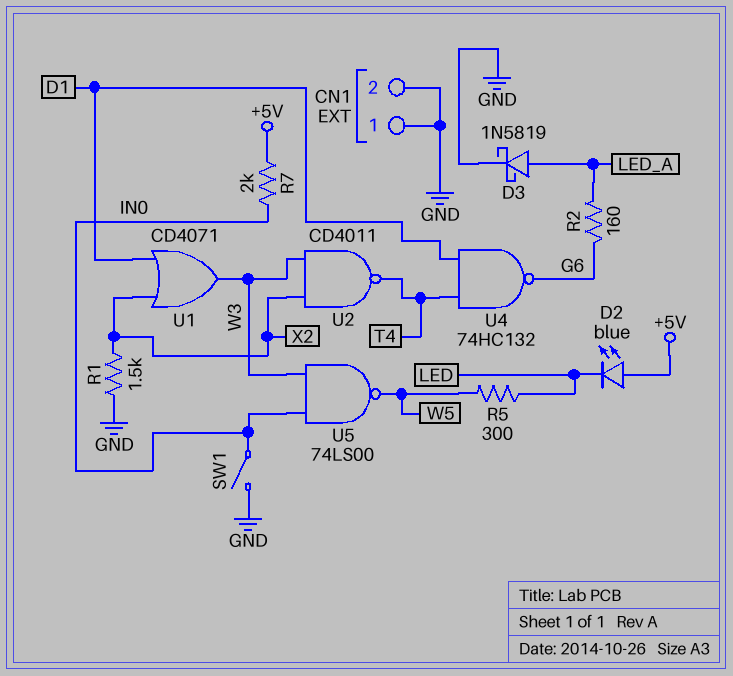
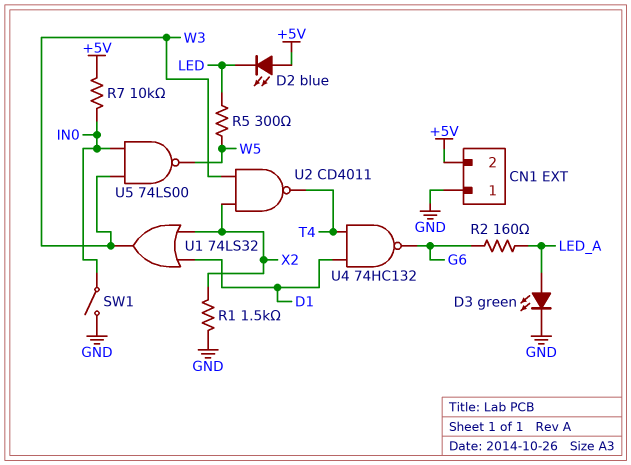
CN1 pin 2: GND -> +5V
D3: schottky 1N5819 (A LED_A, K GND) -> LED green (A LED_A, K GND)
R7: 2k (+5V, IN0) -> 10k (+5V, IN0)
U1: OR CD4071 (in D1, in X2, out W3) -> OR 74LS32 (in D1, in X2, out W3)

